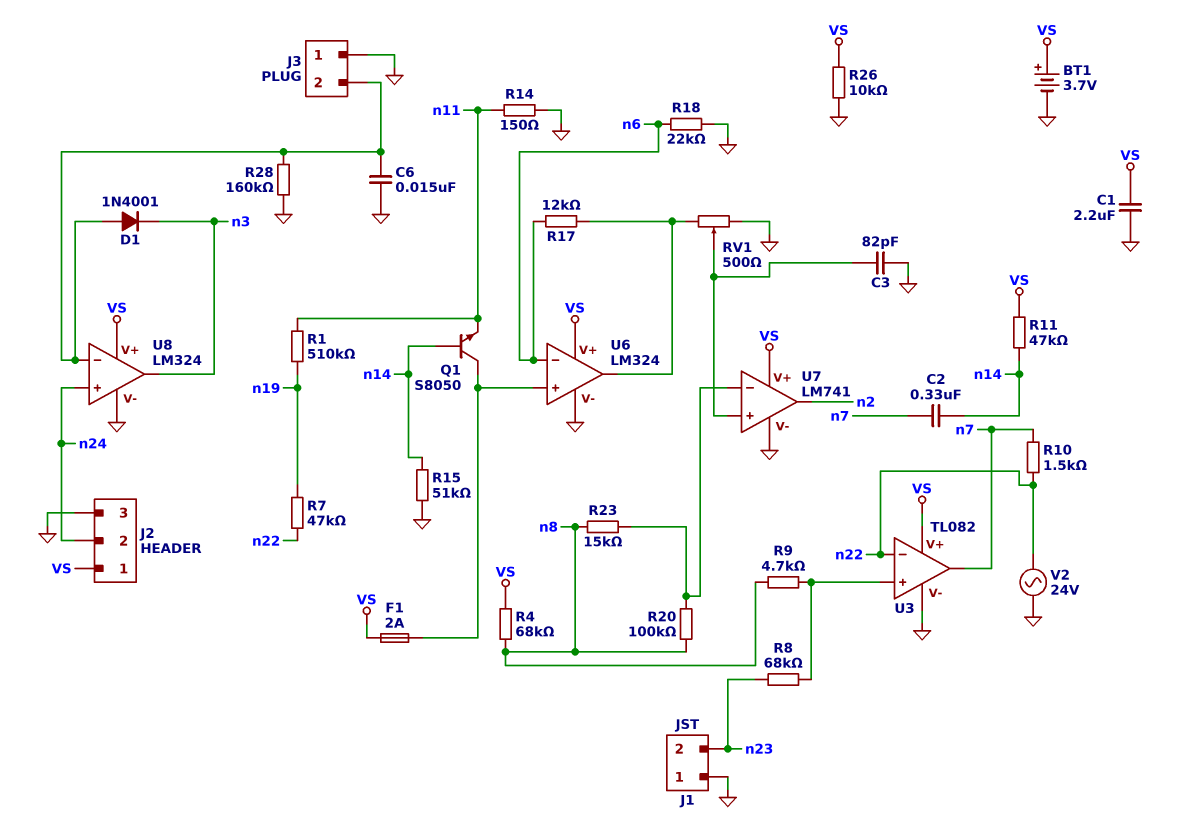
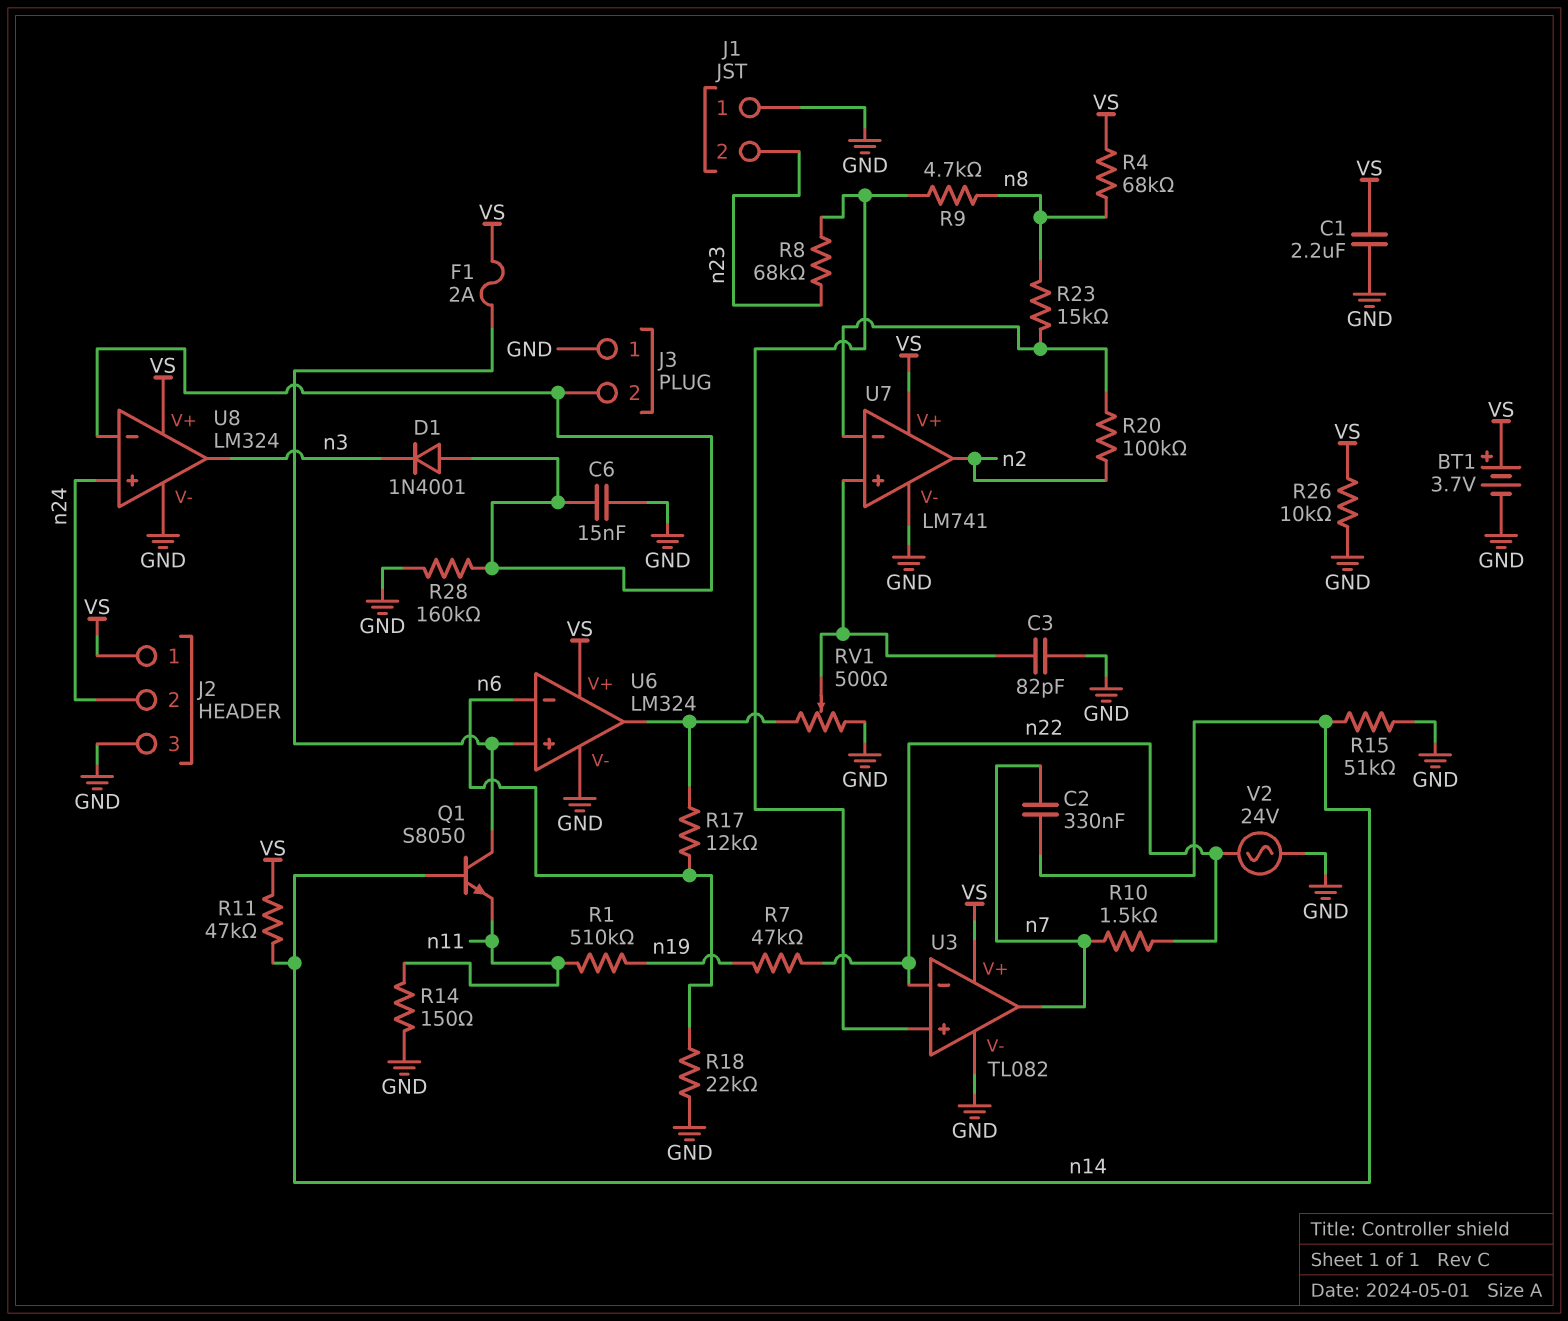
R20: 100k (U7/in-, n8) -> 100k (U7/in-, n2)

